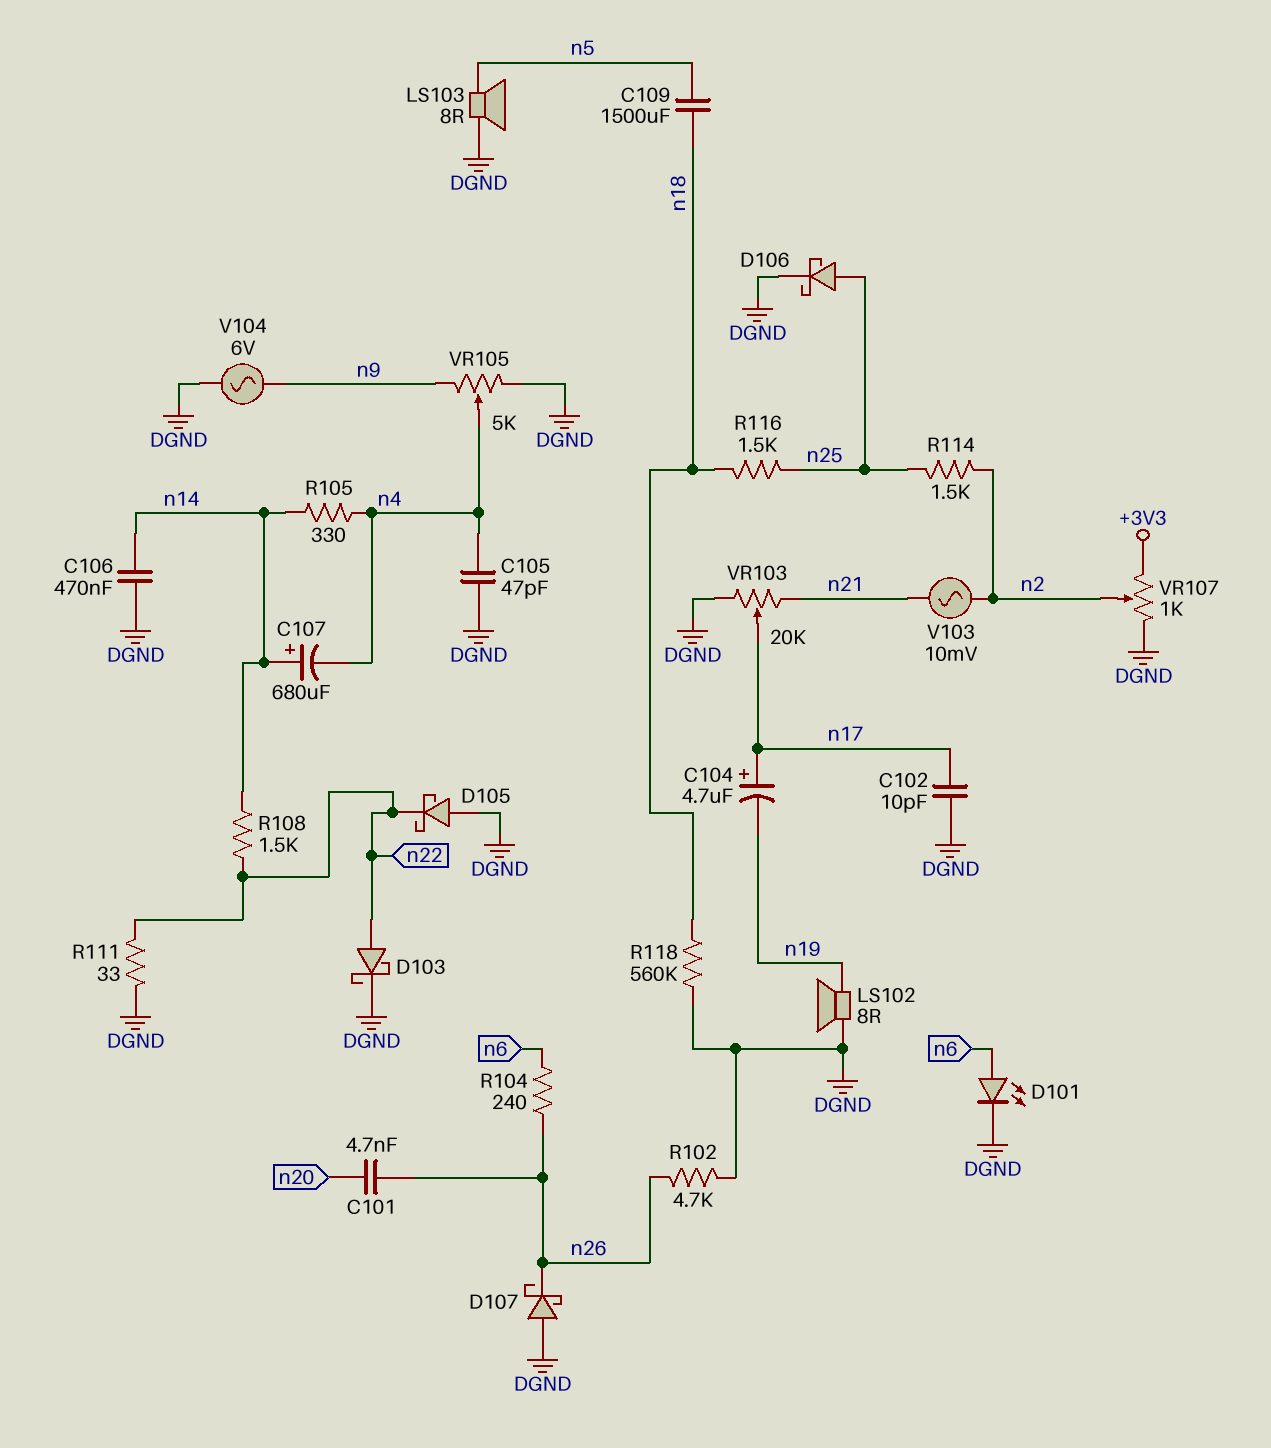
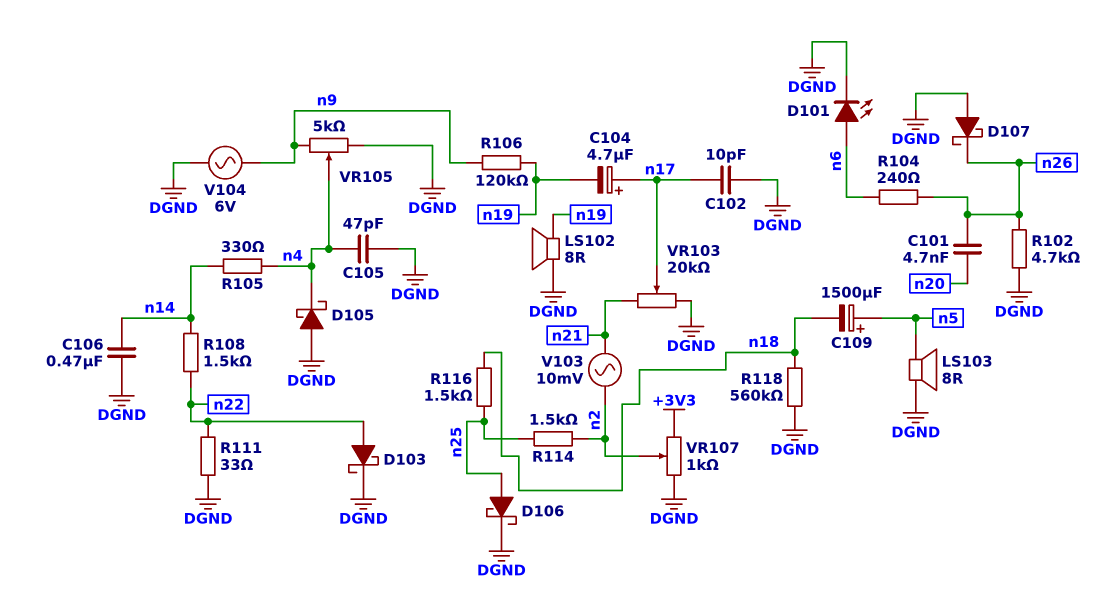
C107: 680uF (plus n14, minus n4) -> none
C109: 1500uF (n5, n18) -> 1500uF (plus n5, minus n18)
D105: schottky (A DGND, K n22) -> schottky (A DGND, K n4)
R106: none -> 120k (n9, n19)

